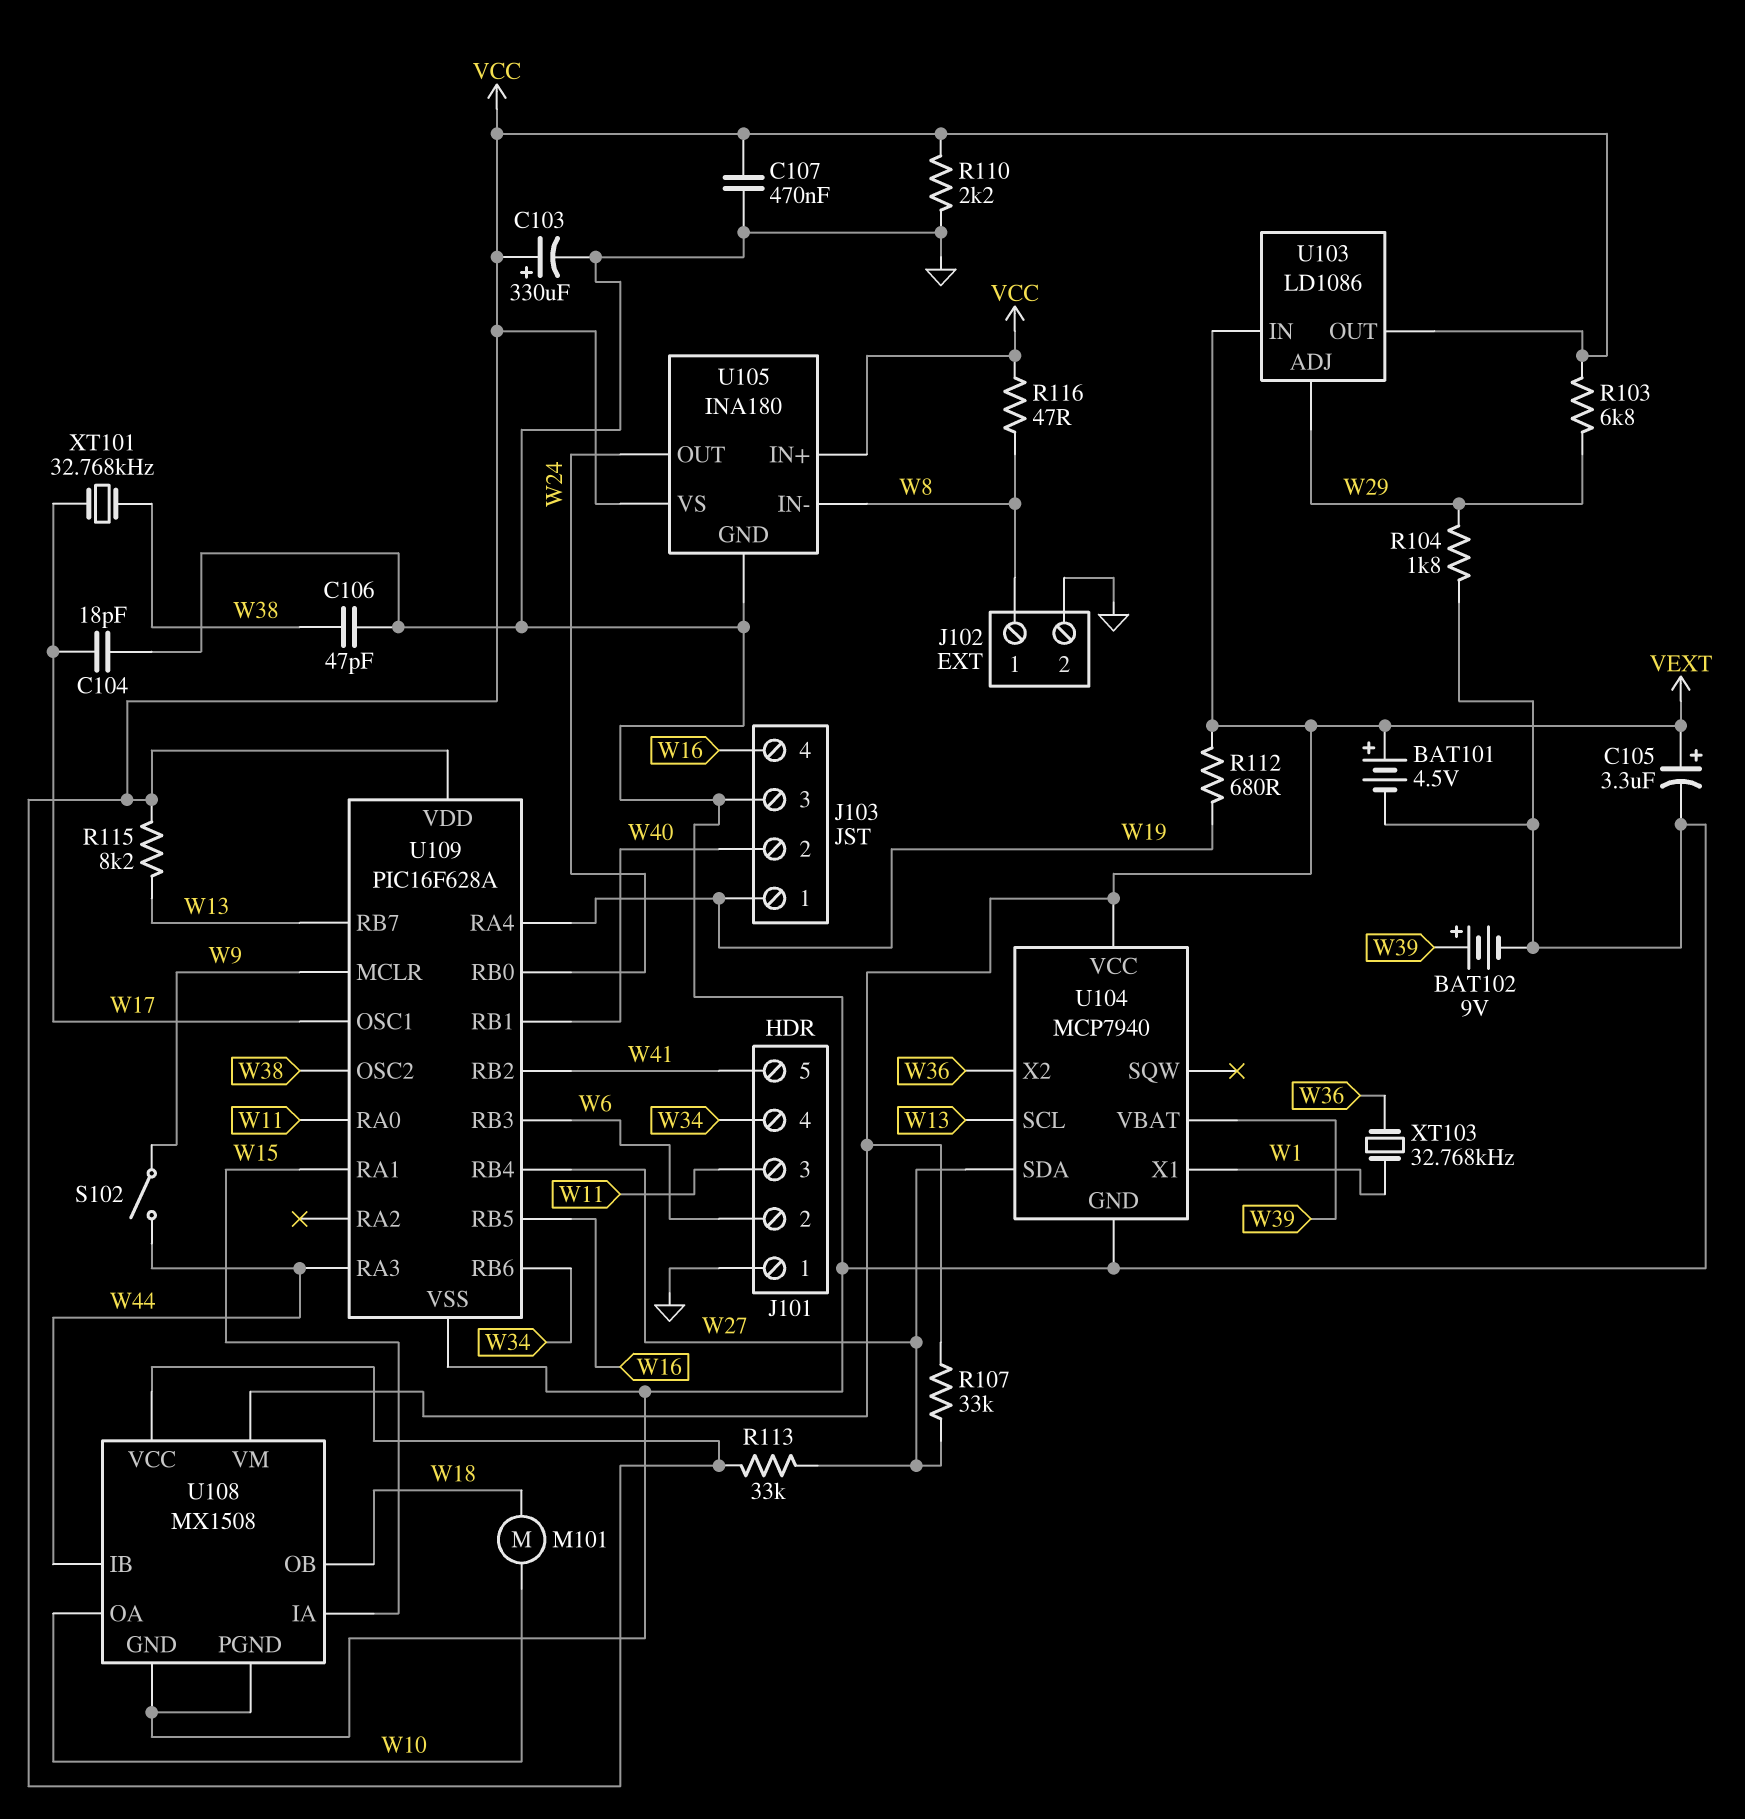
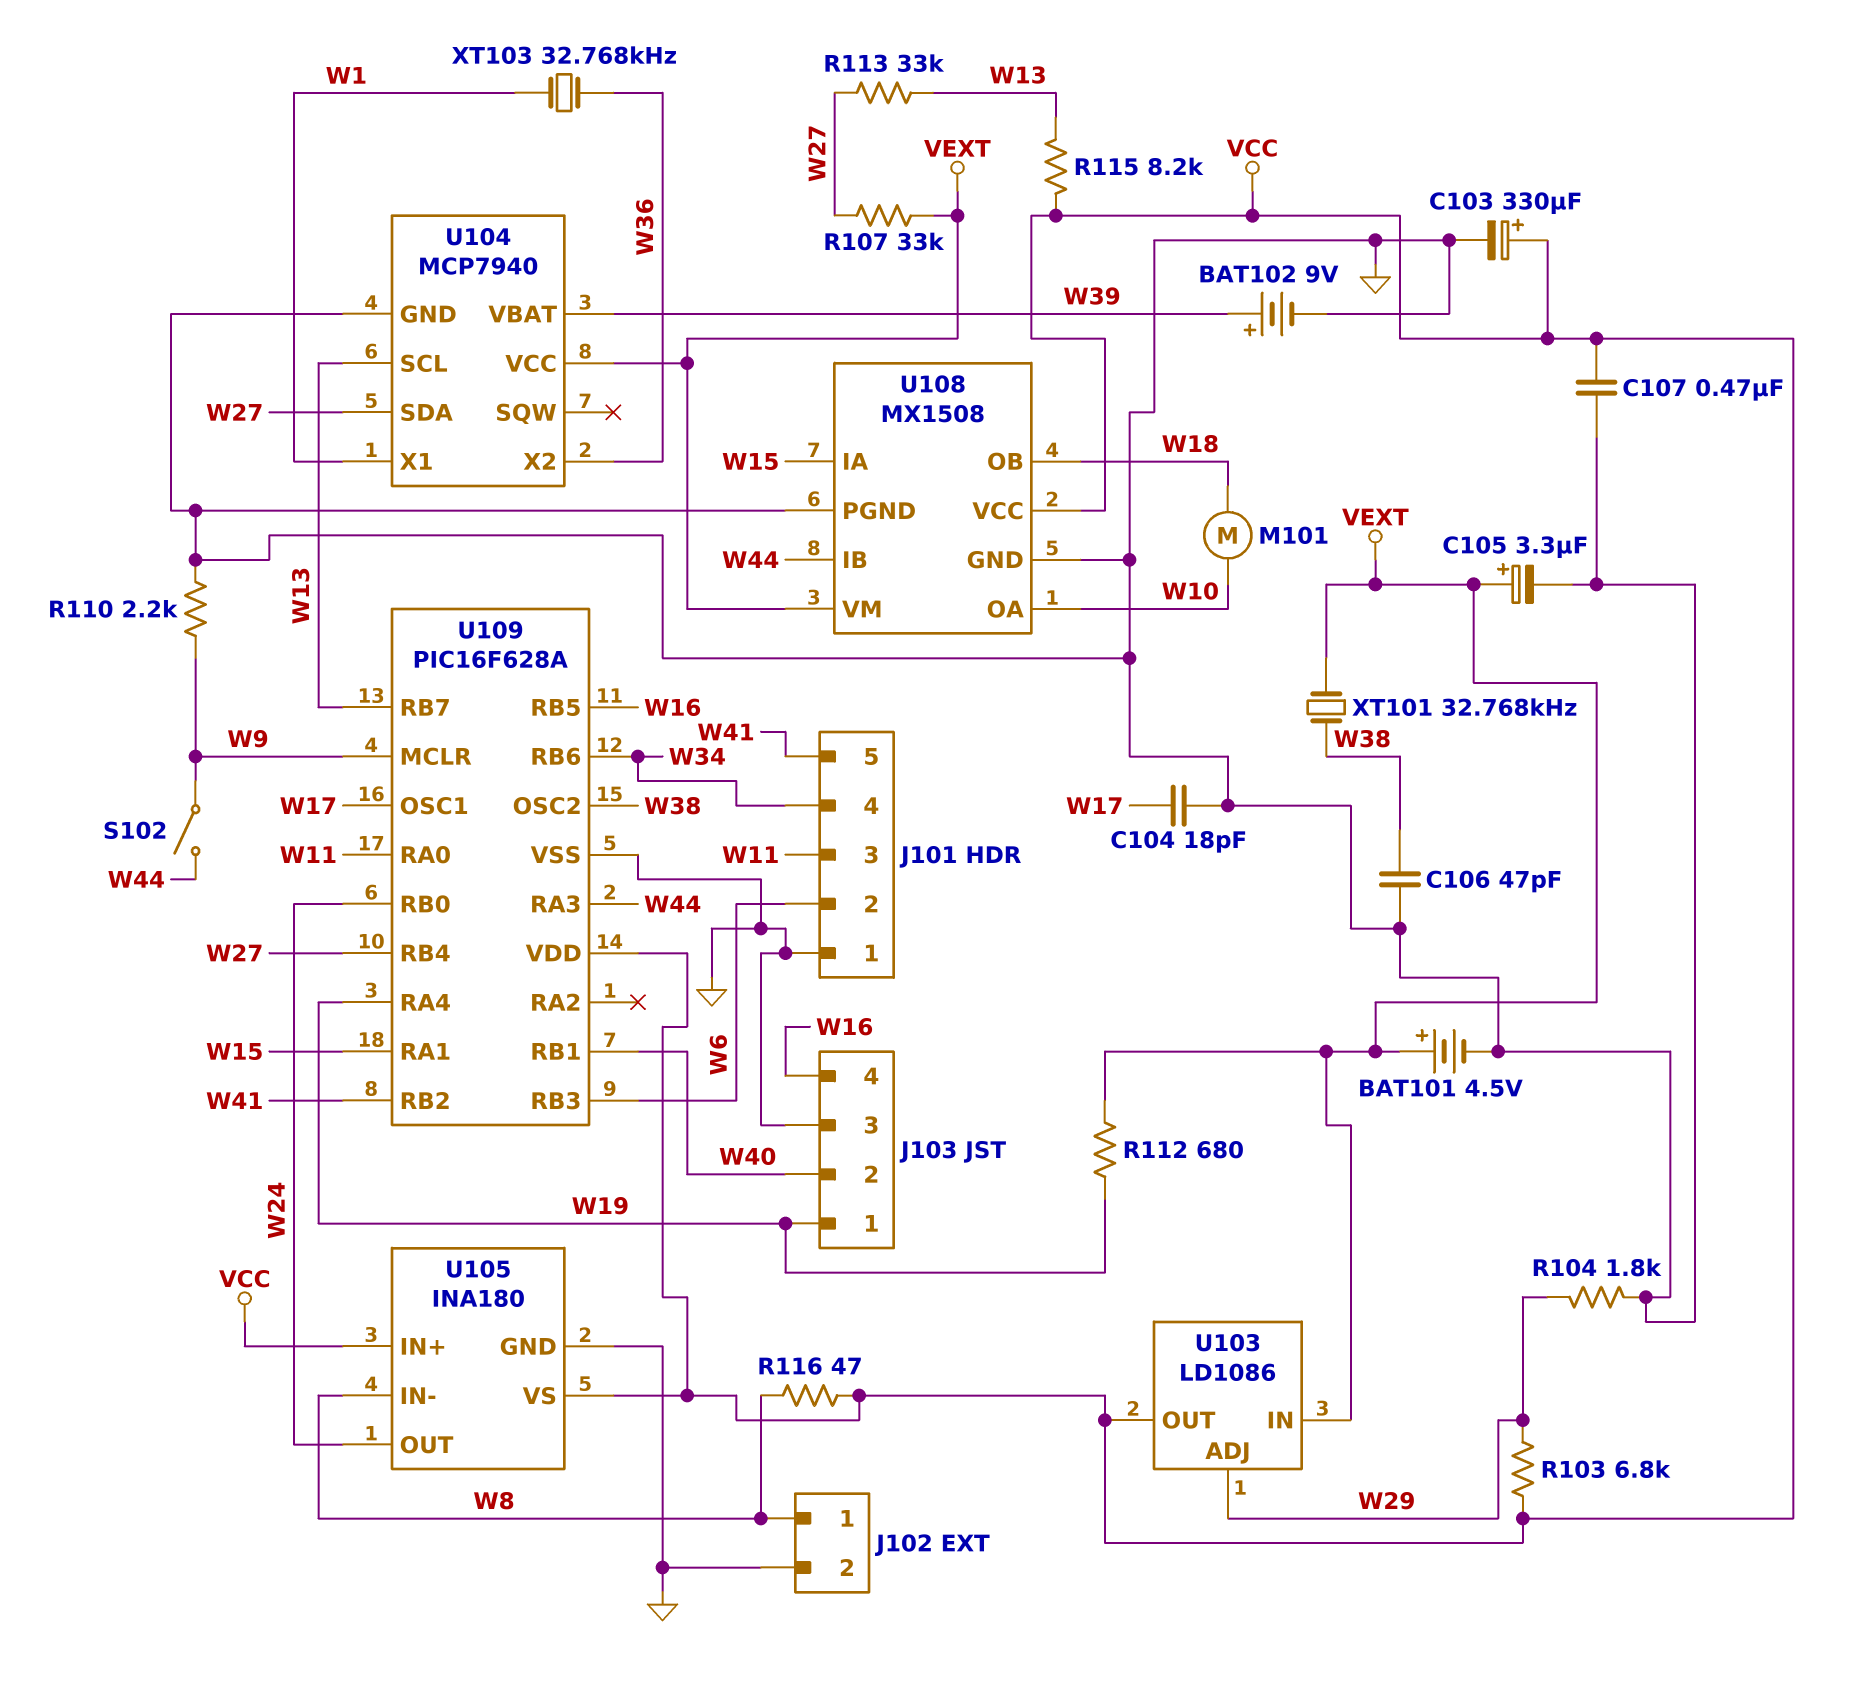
R110: 2.2k (GND, VCC) -> 2.2k (GND, W9)
R113: 33k (VCC, W27) -> 33k (W13, W27)
XT101: 32.768kHz (W17, W38) -> 32.768kHz (VEXT, W38)

